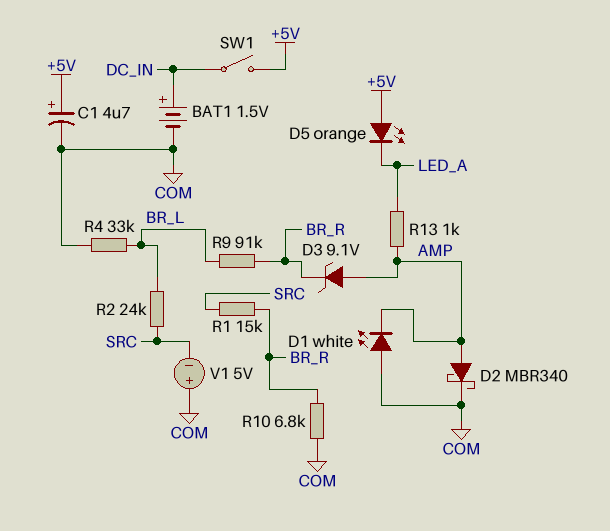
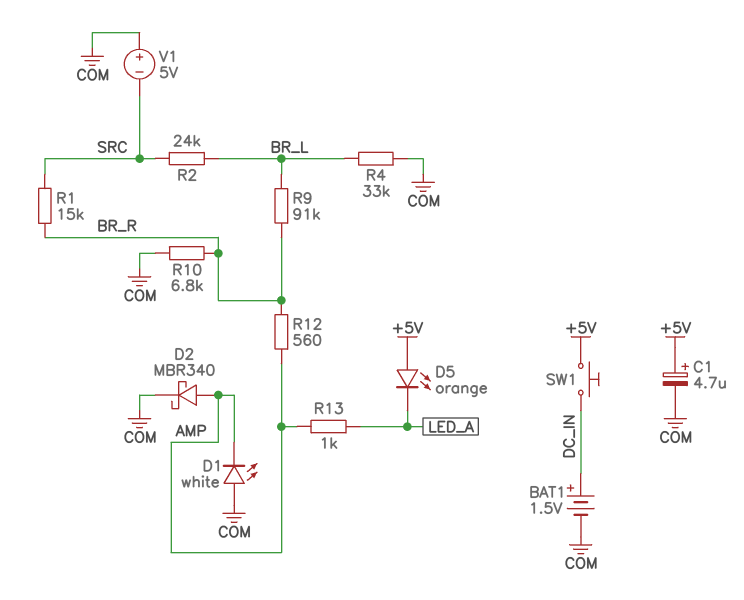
D3: zener 9.1V (A AMP, K BR_R) -> none
R12: none -> 560 (AMP, BR_R)
SW1: switch (+5V, DC_IN) -> button (+5V, DC_IN)

